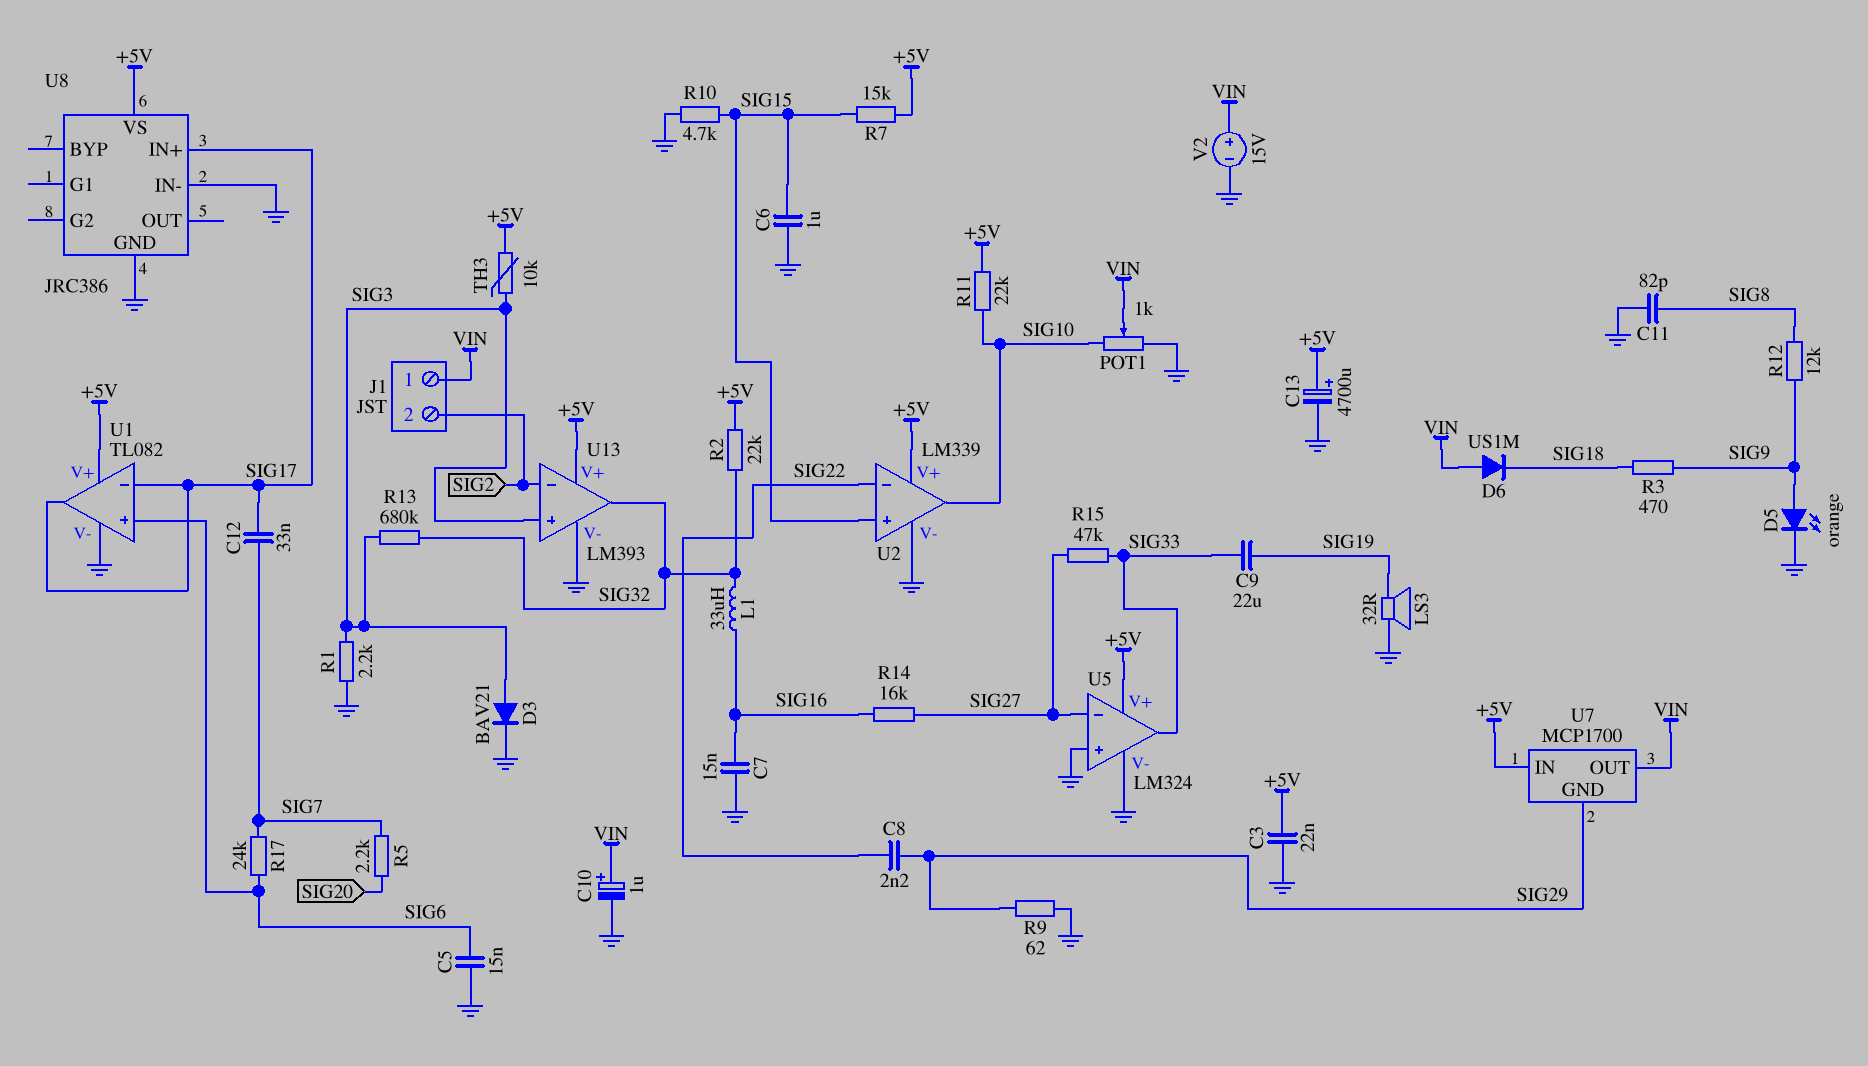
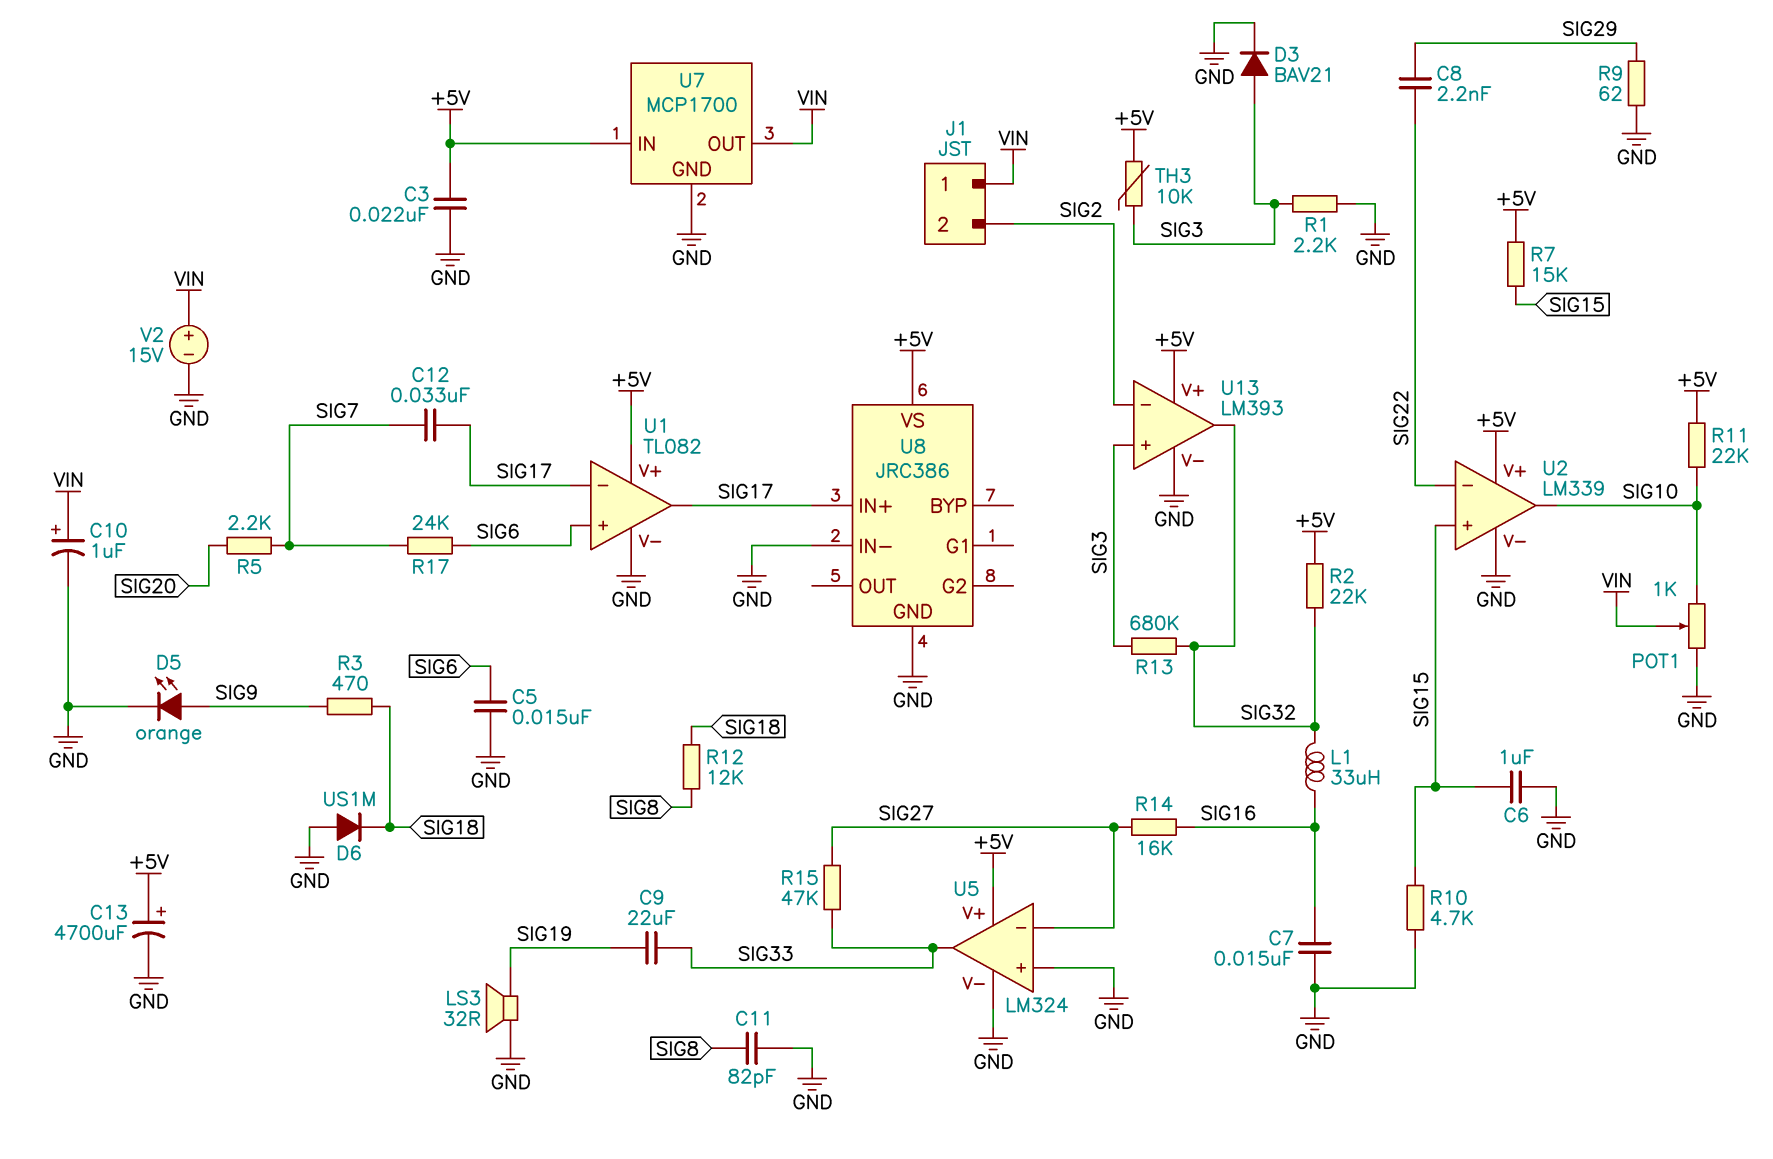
D6: diode US1M (A VIN, K SIG18) -> diode US1M (A GND, K SIG18)
R12: 12k (SIG8, SIG9) -> 12k (SIG8, SIG18)
U7 pin GND: SIG29 -> GND

